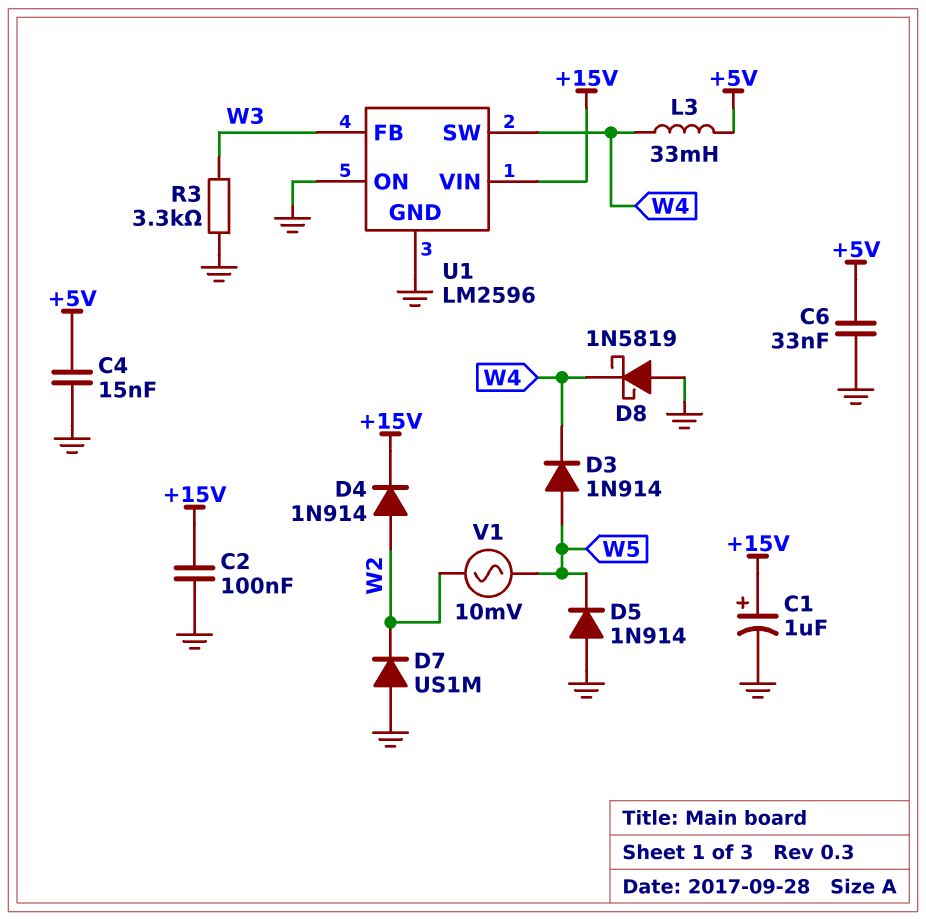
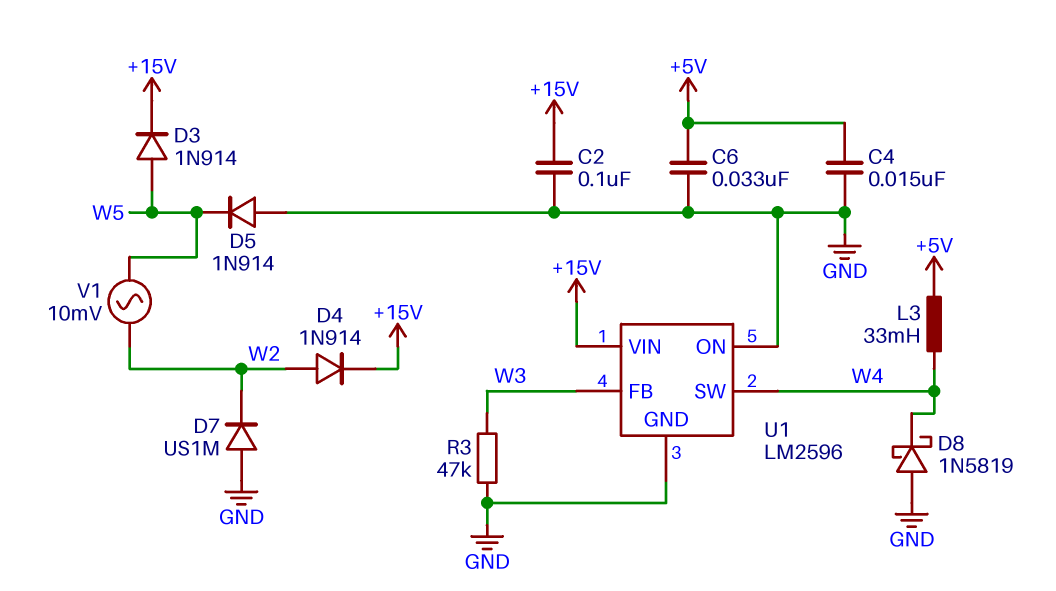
C1: 1uF (plus +15V, minus GND) -> none
D3: diode 1N914 (A W5, K W4) -> diode 1N914 (A W5, K +15V)
R3: 3.3k (GND, W3) -> 47k (GND, W3)

